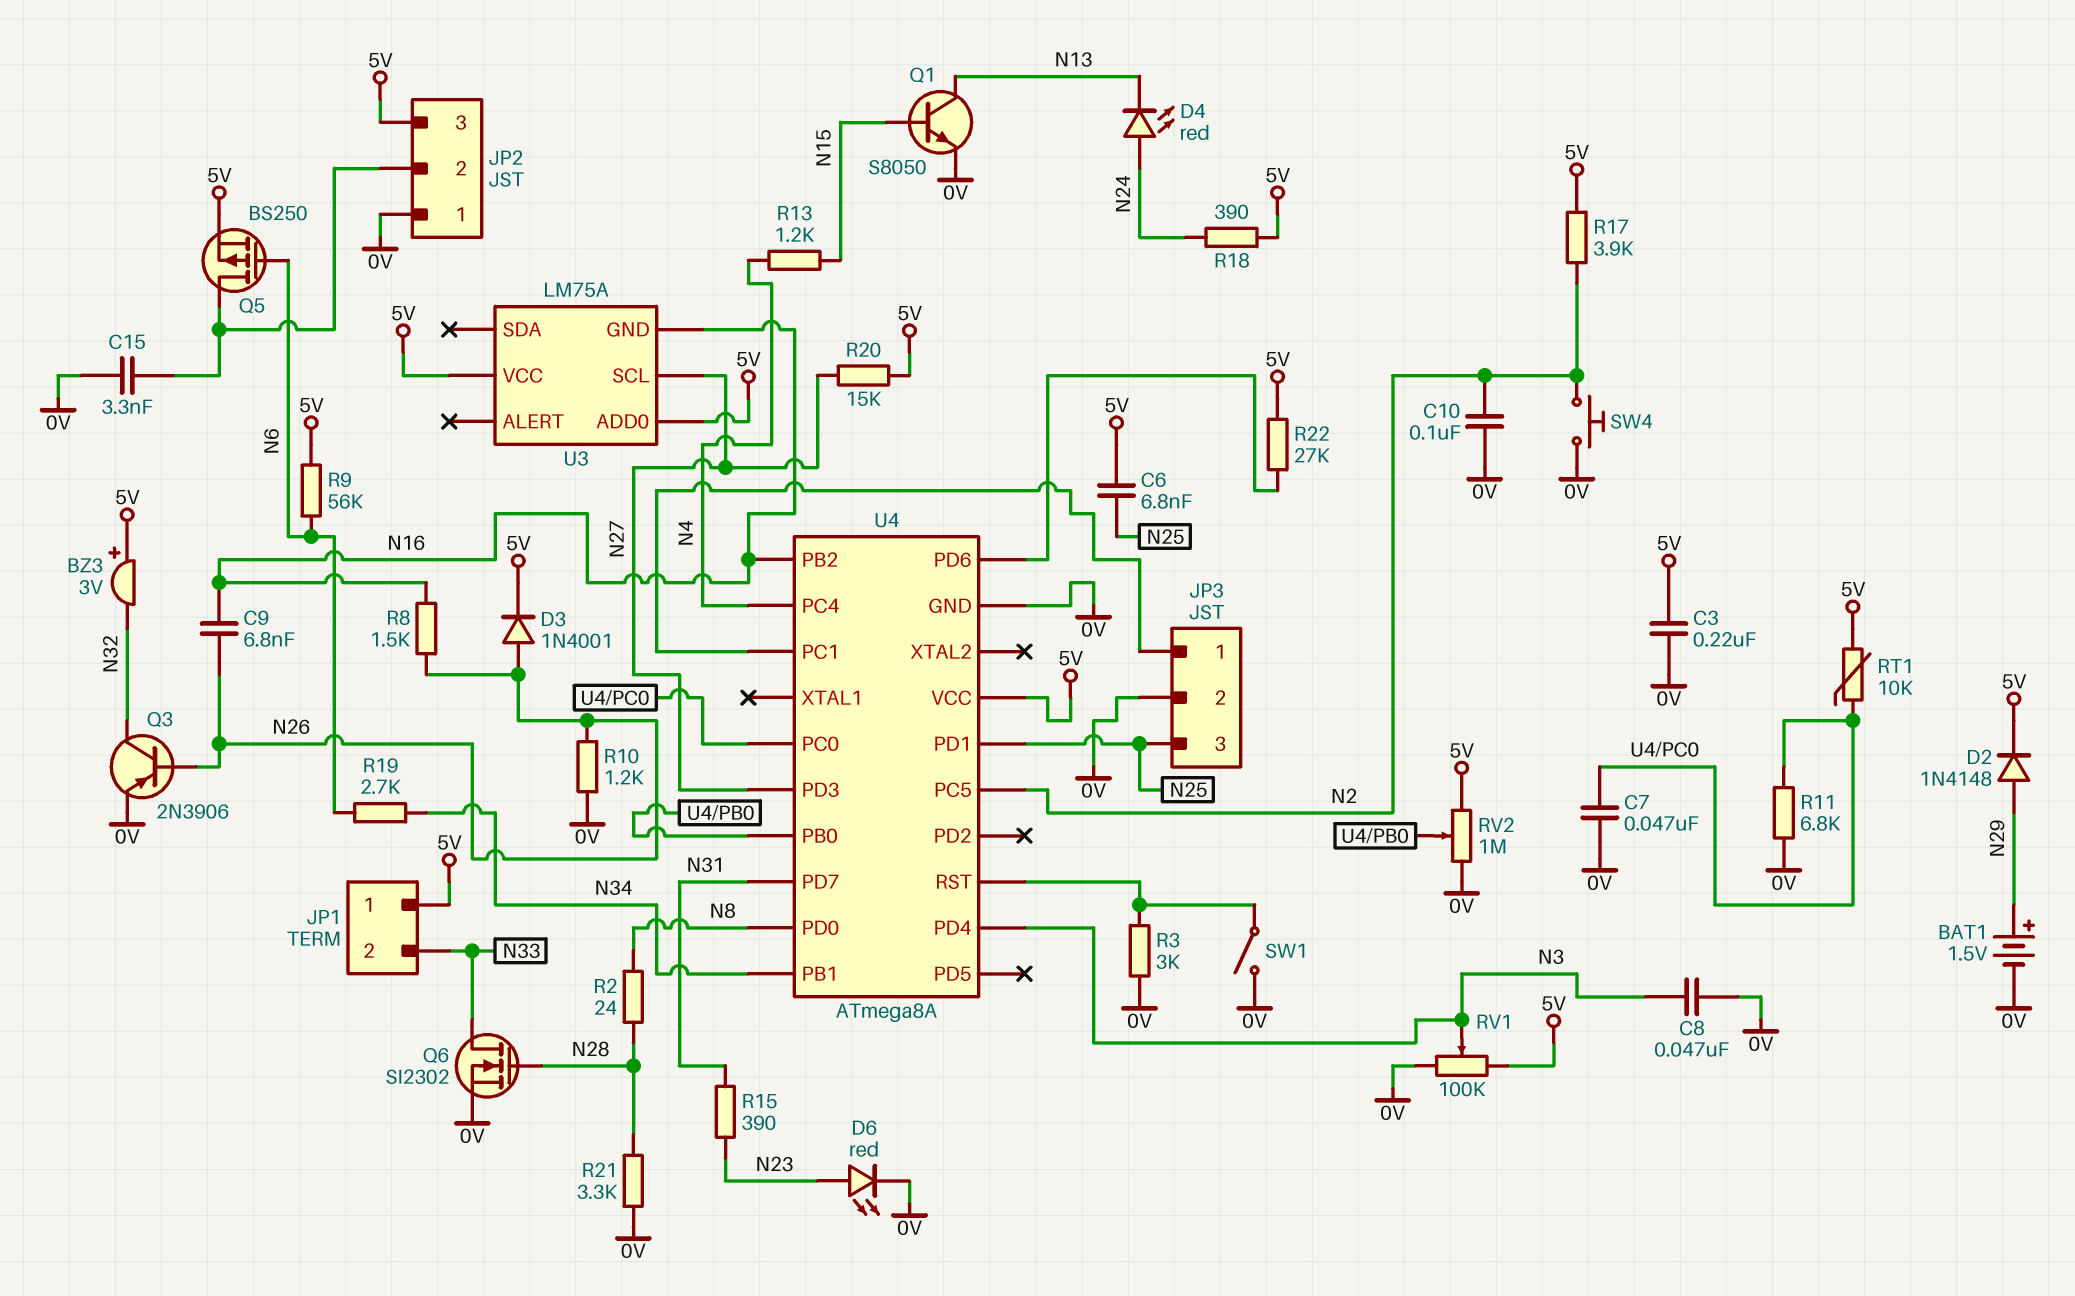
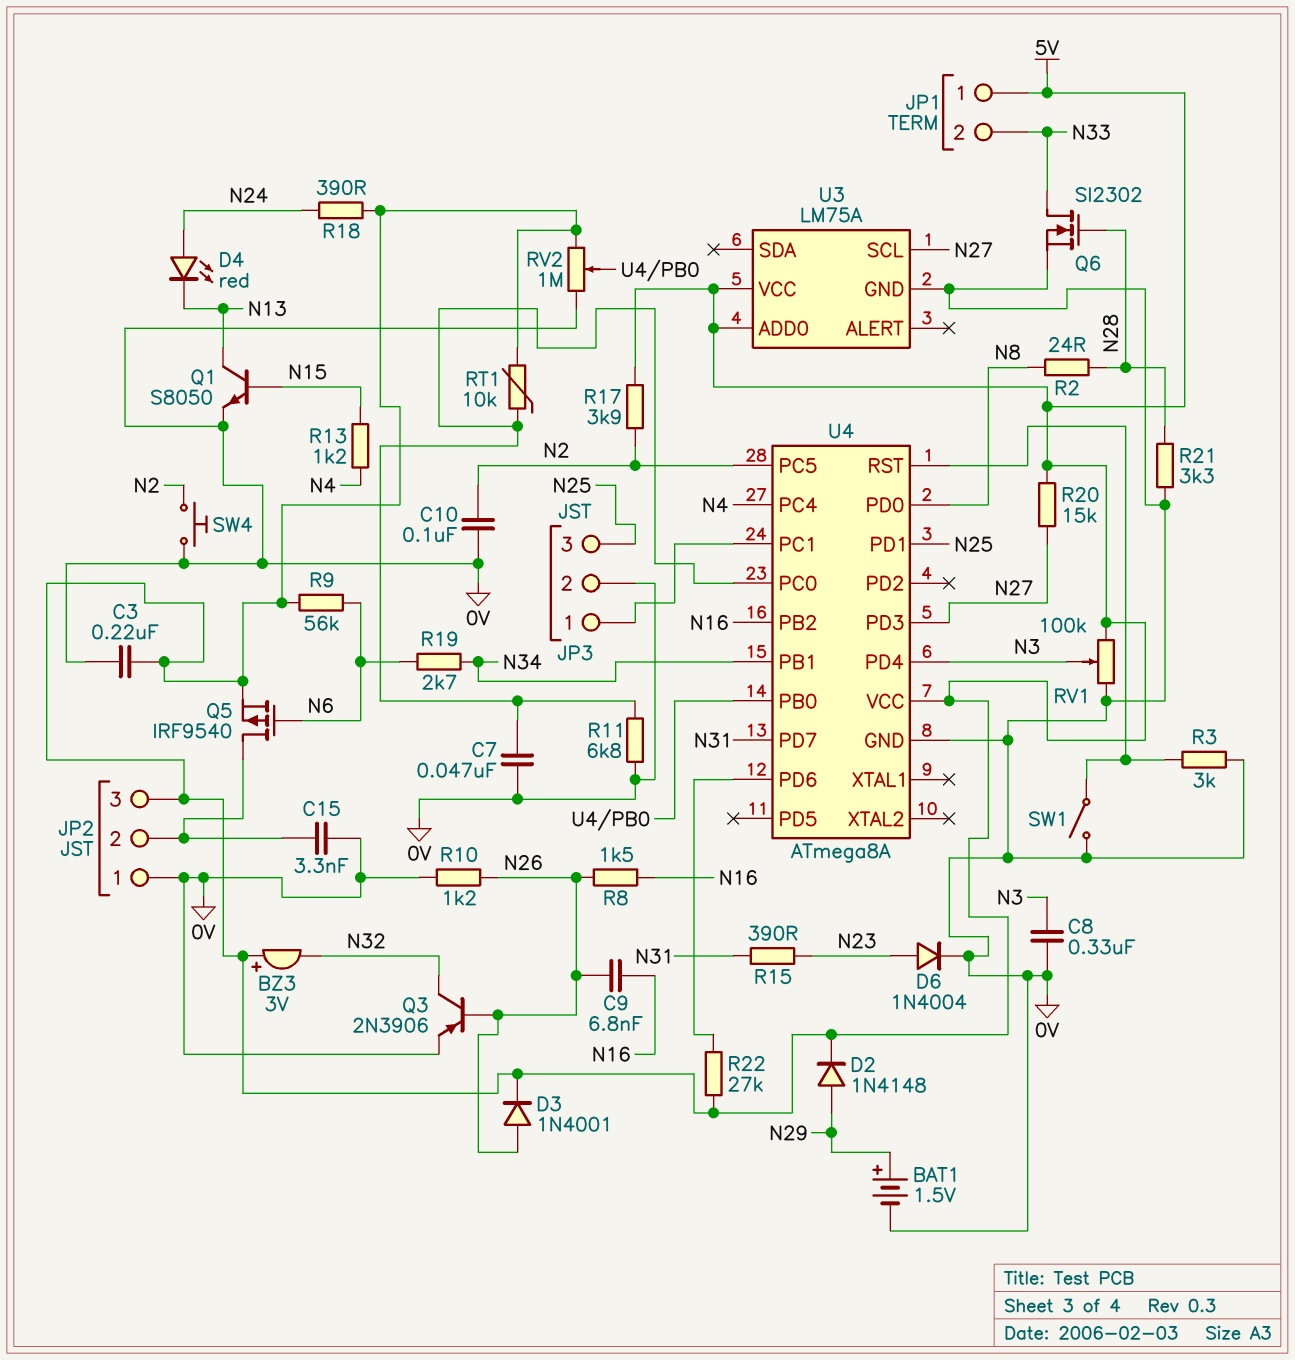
C6: 6.8nF (5V, N25) -> none
C8: 47nF (0V, N3) -> 330nF (0V, N3)
D6: LED red (A N23, K 0V) -> diode 1N4004 (A N23, K 0V)
Q5: PMOS BS250 (G N6, D JP2/2, S 5V) -> PMOS IRF9540 (G N6, D JP2/2, S 5V)
U3 pin GND: N16 -> 0V

